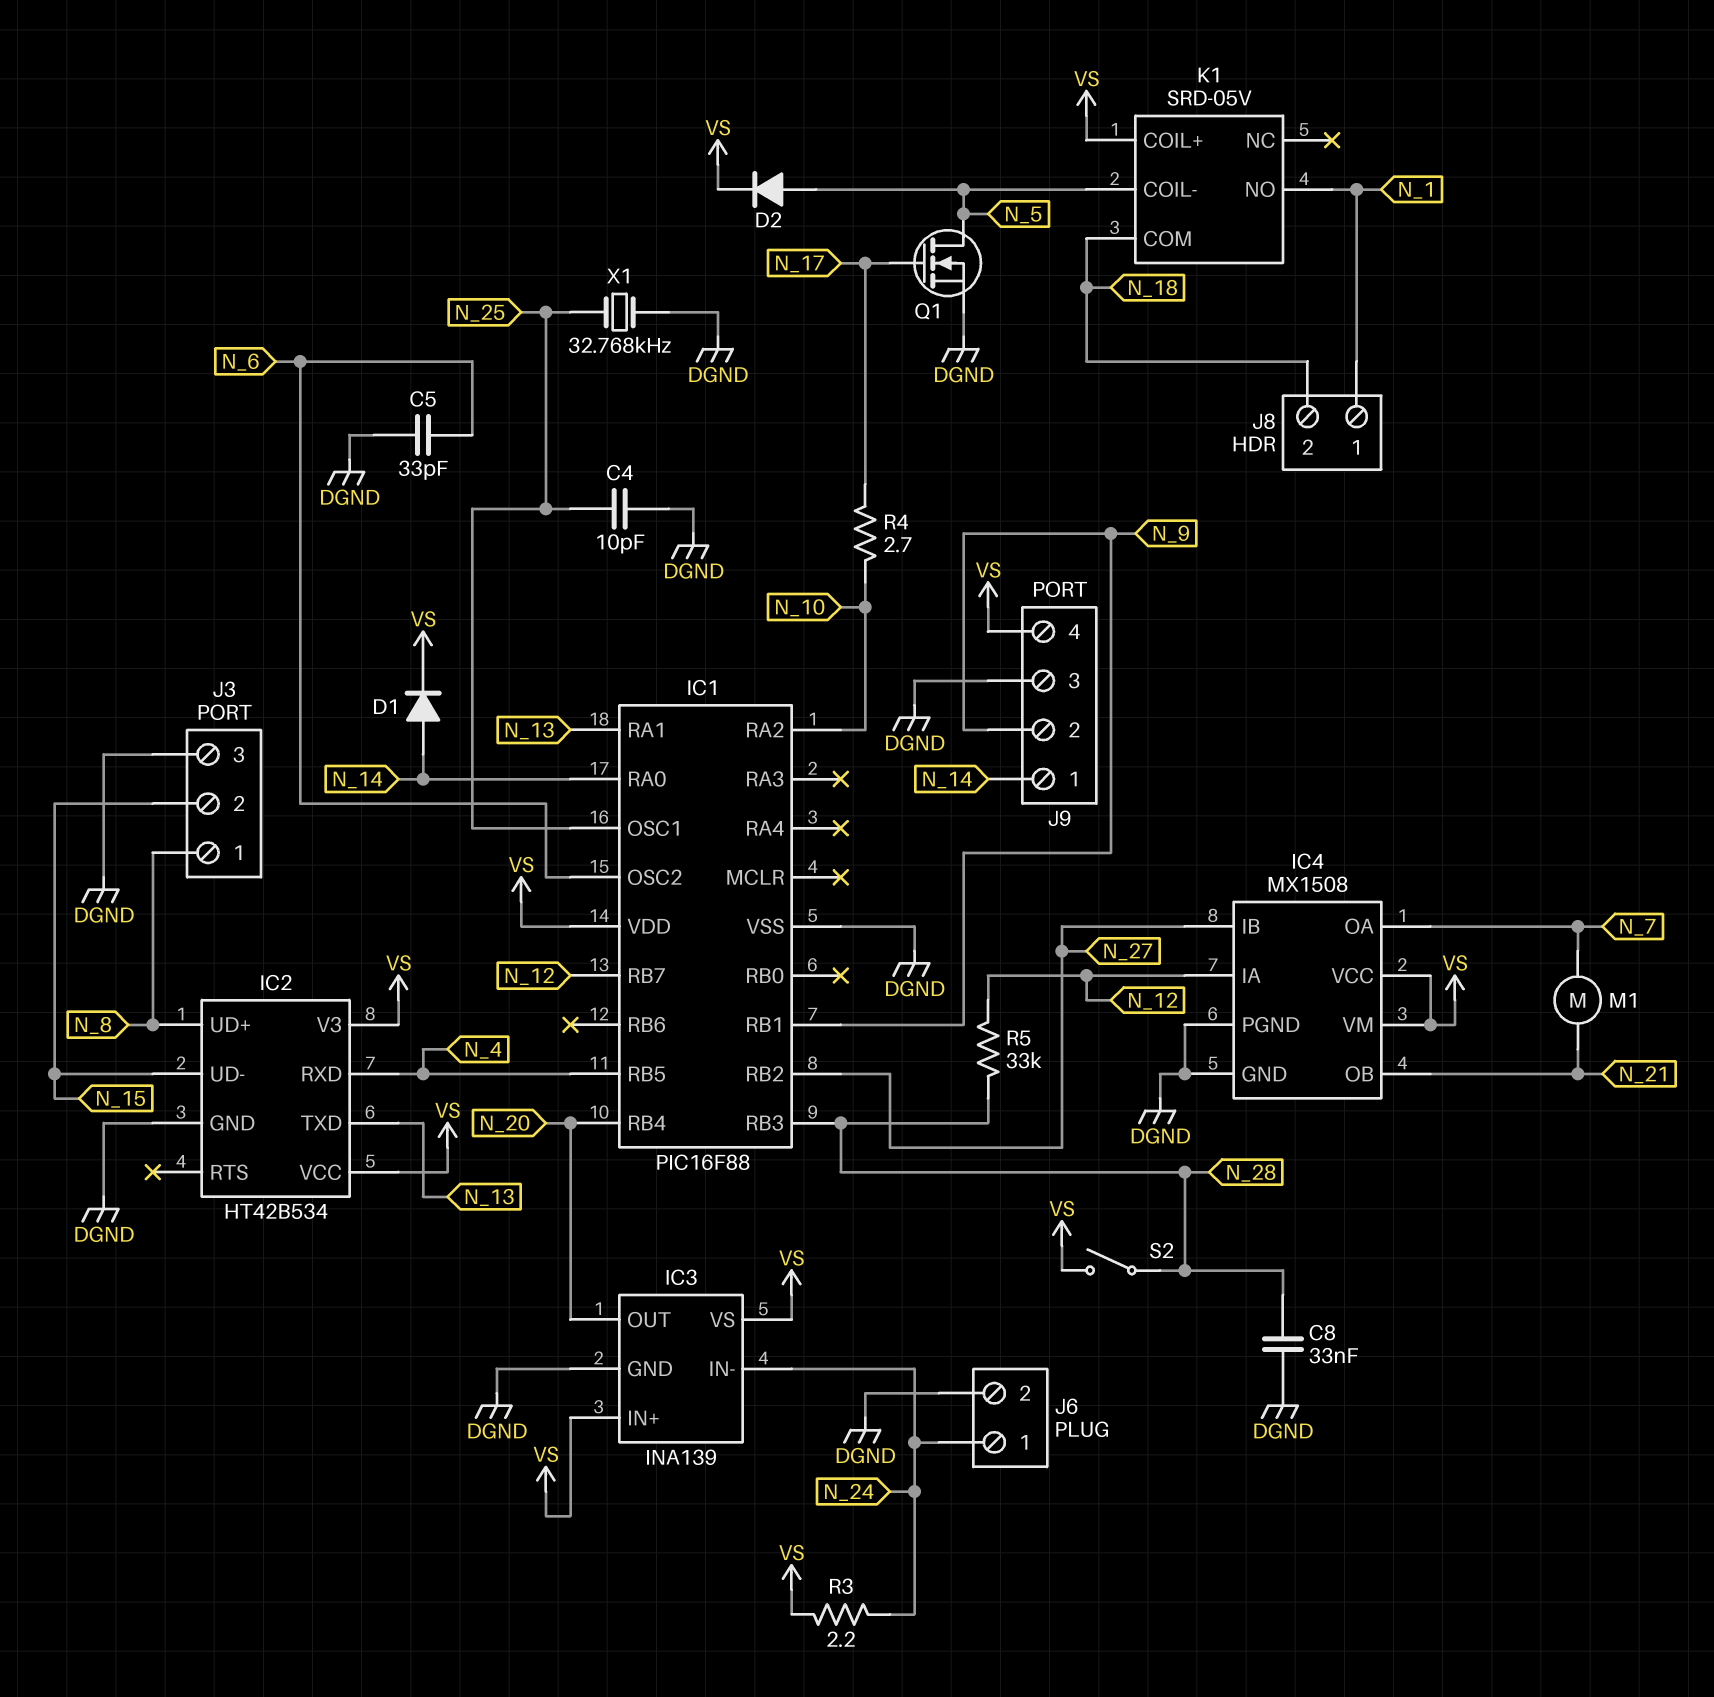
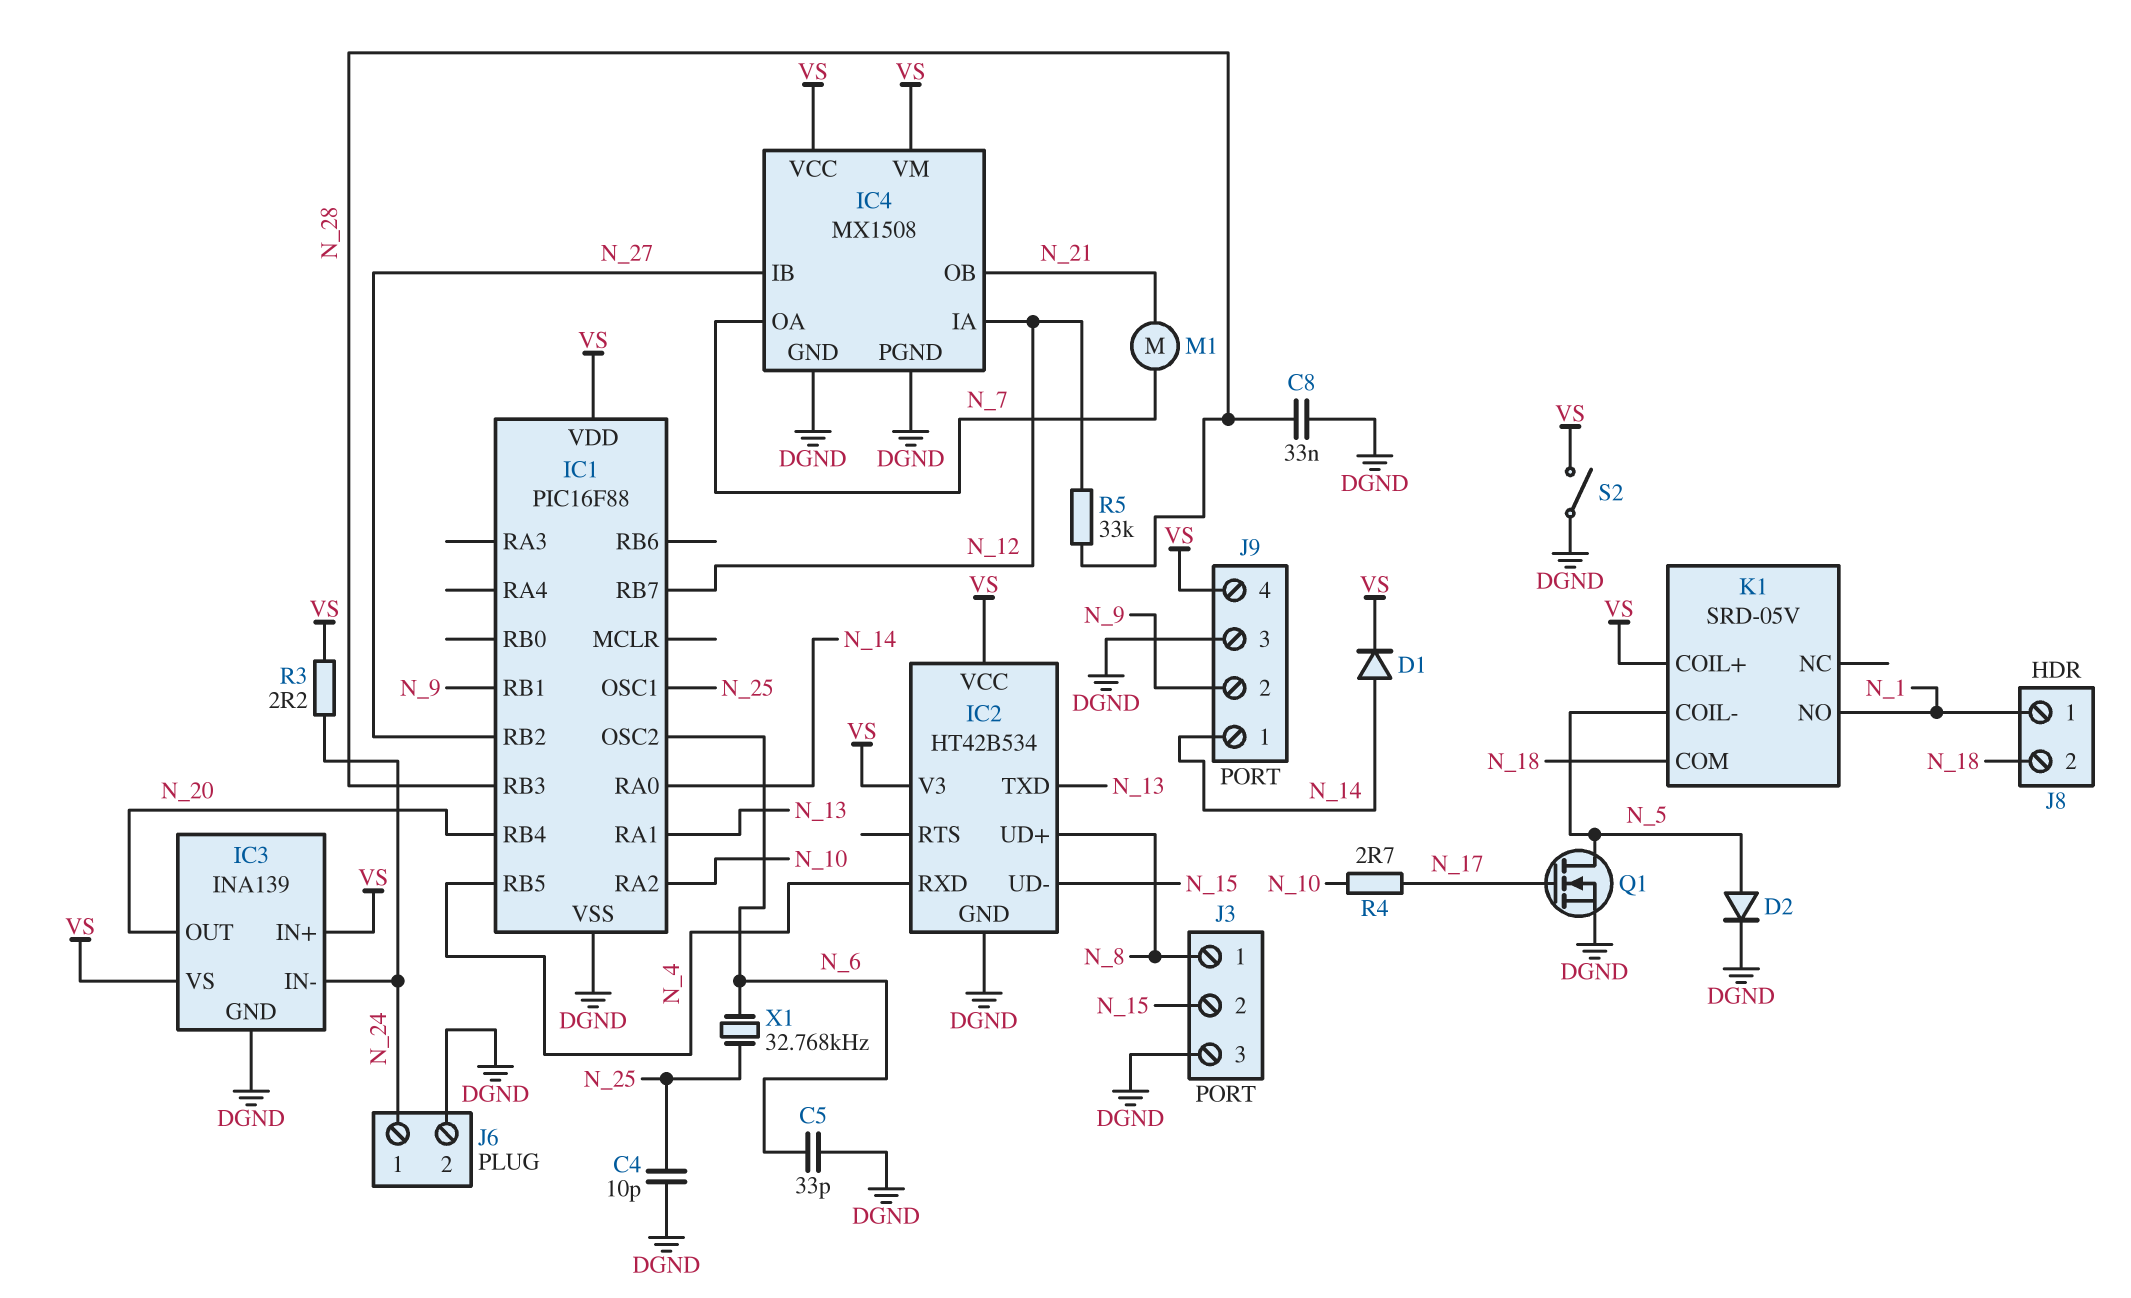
D2: diode (A N_5, K VS) -> diode (A N_5, K DGND)
S2: switch (N_28, VS) -> switch (DGND, VS)
X1: 32.768kHz (DGND, N_25) -> 32.768kHz (N_6, N_25)

